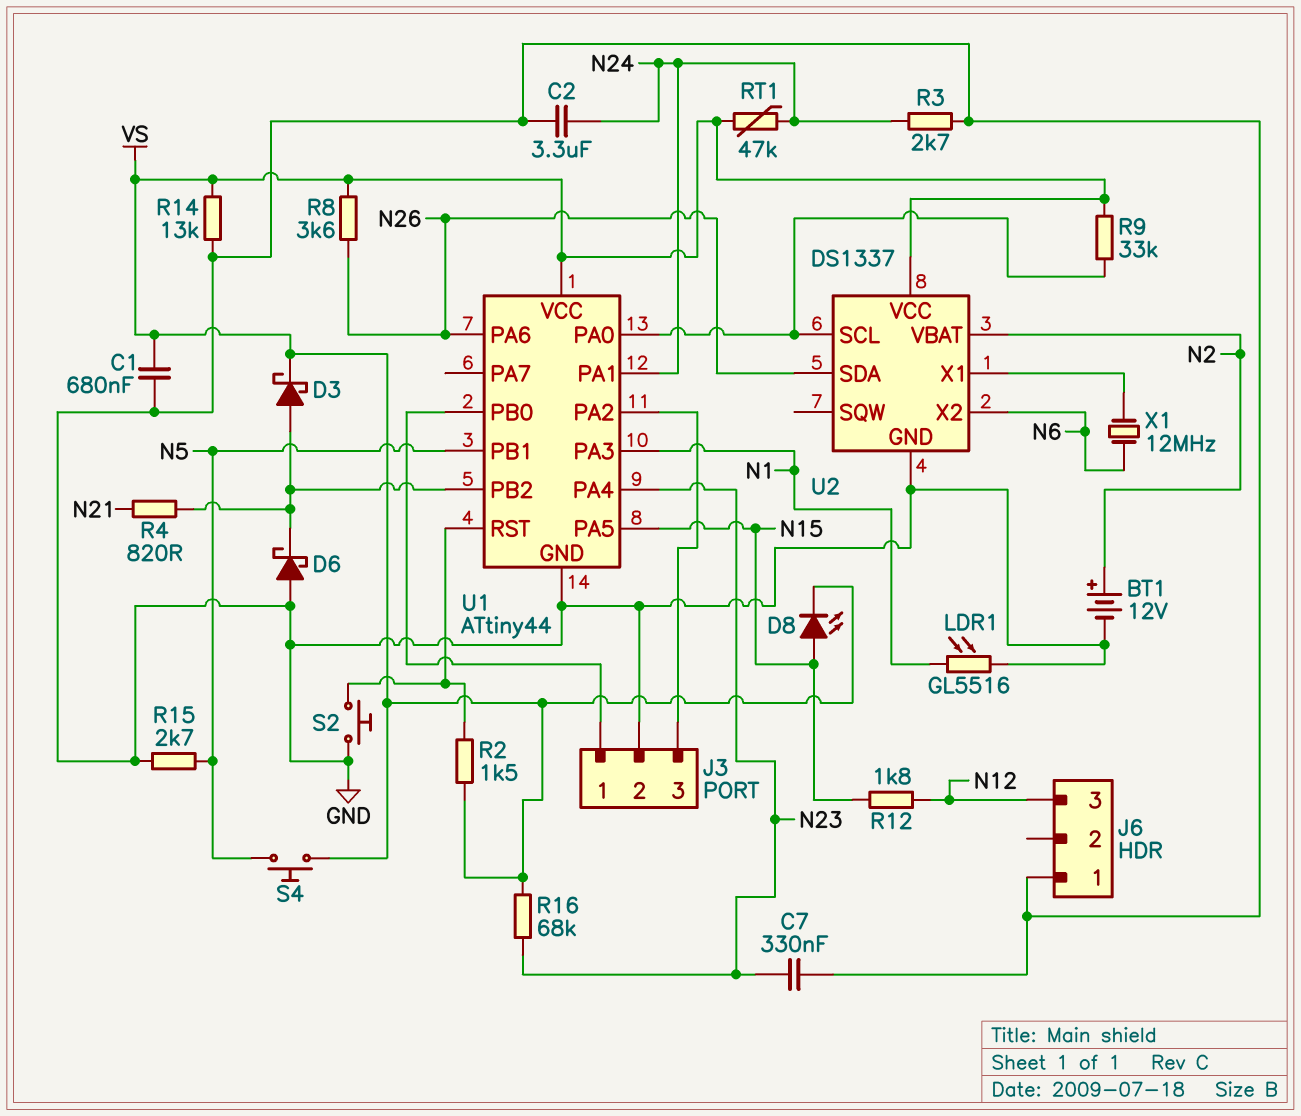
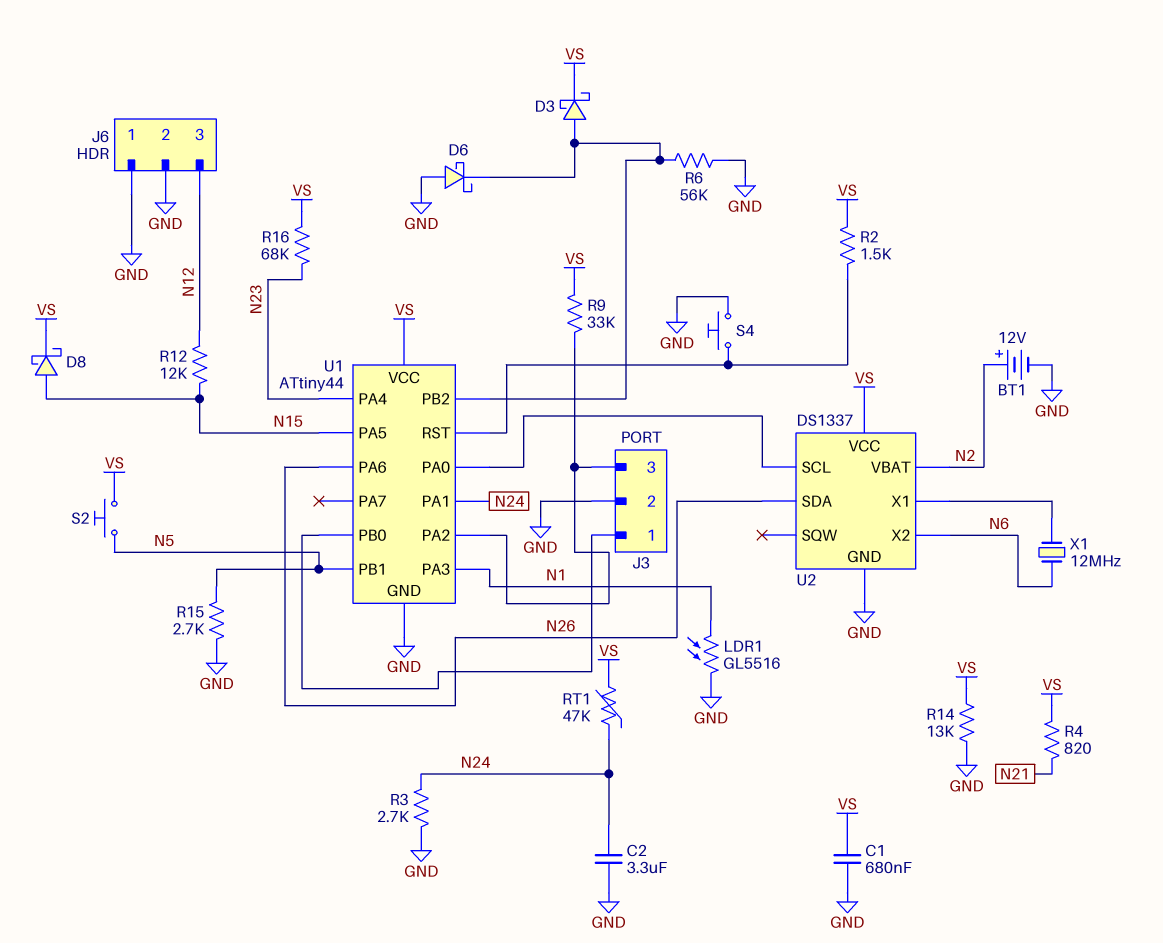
C7: 330nF (GND, N23) -> none
D8: LED (A N15, K VS) -> schottky (A N15, K VS)
J6 pin 2: none -> GND
R4: 820 (N21, U1/PB2) -> 820 (N21, VS)
R6: none -> 56k (GND, U1/PB2)
R8: 3.6k (N26, VS) -> none
R9: 33k (U1/PA0, VS) -> 33k (J3/3, VS)
R12: 1.8k (N12, N15) -> 12k (N12, N15)
S2: button (GND, U1/RST) -> button (N5, VS)
S4: button (N5, VS) -> button (GND, U1/RST)

